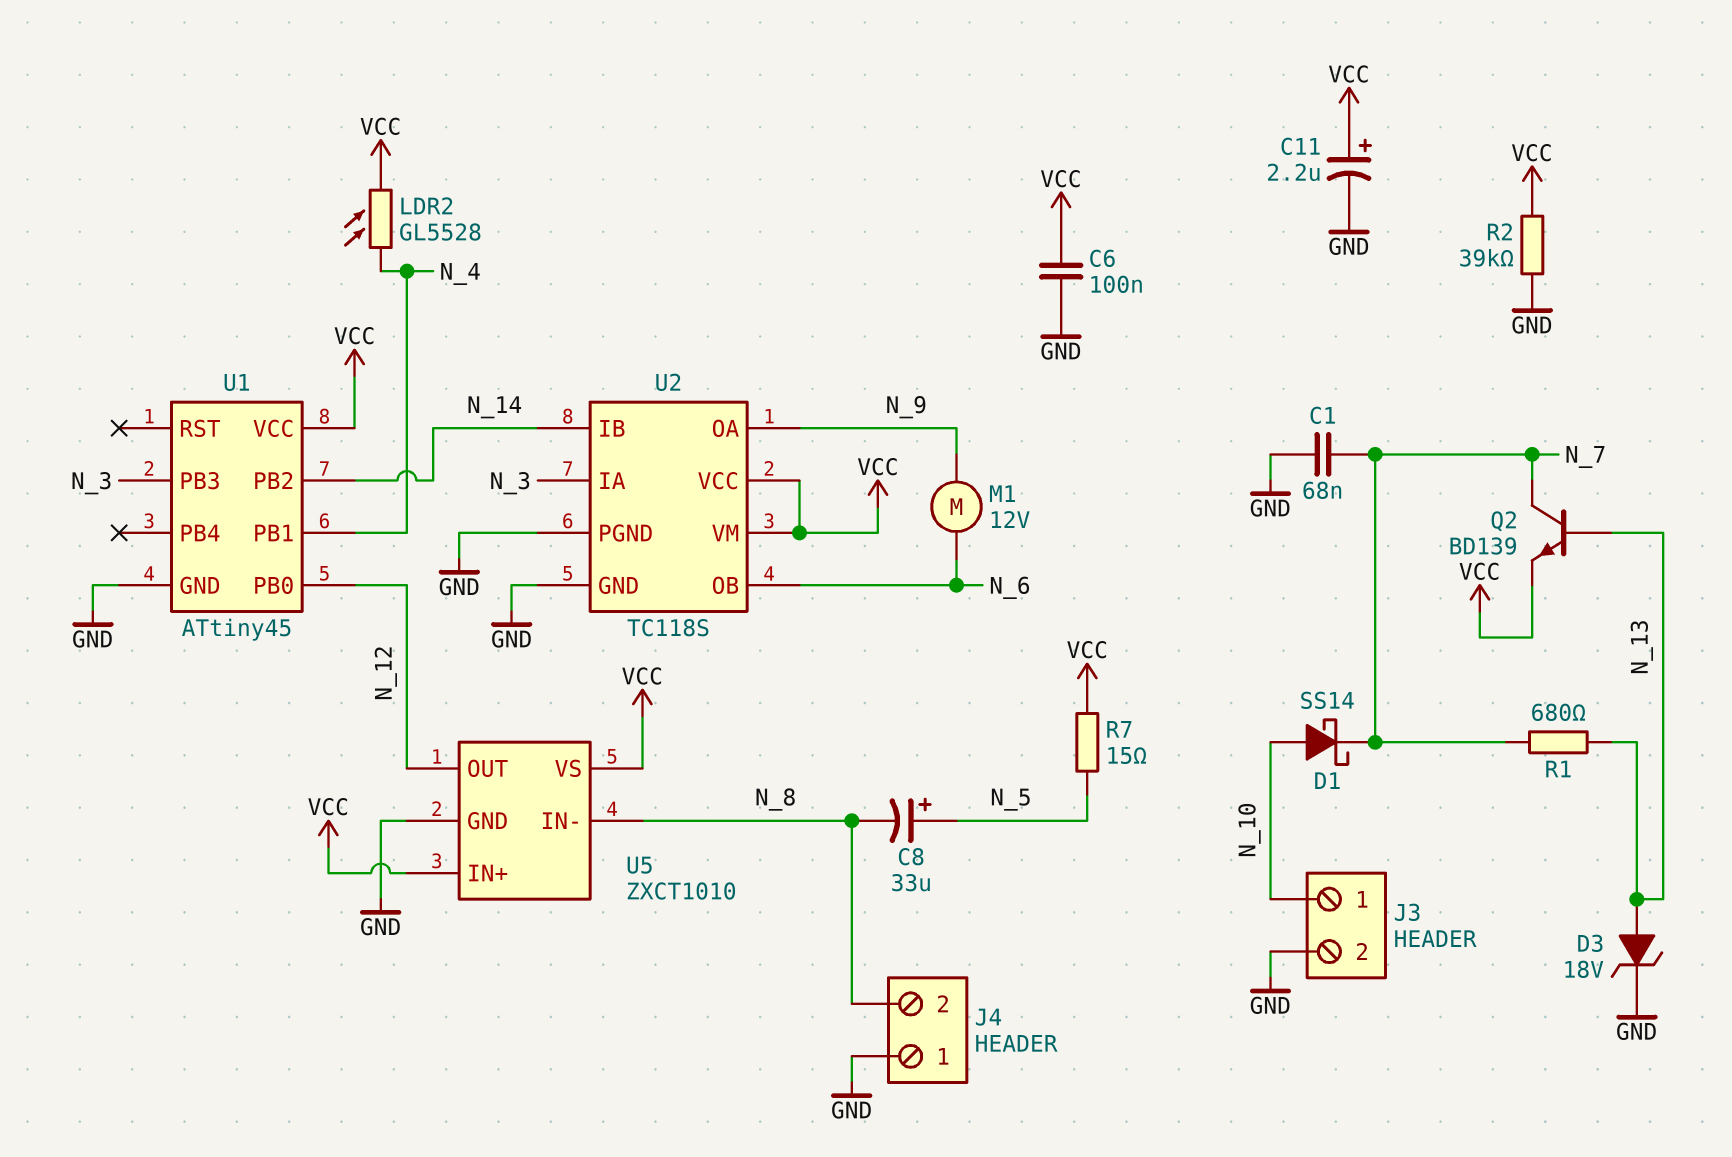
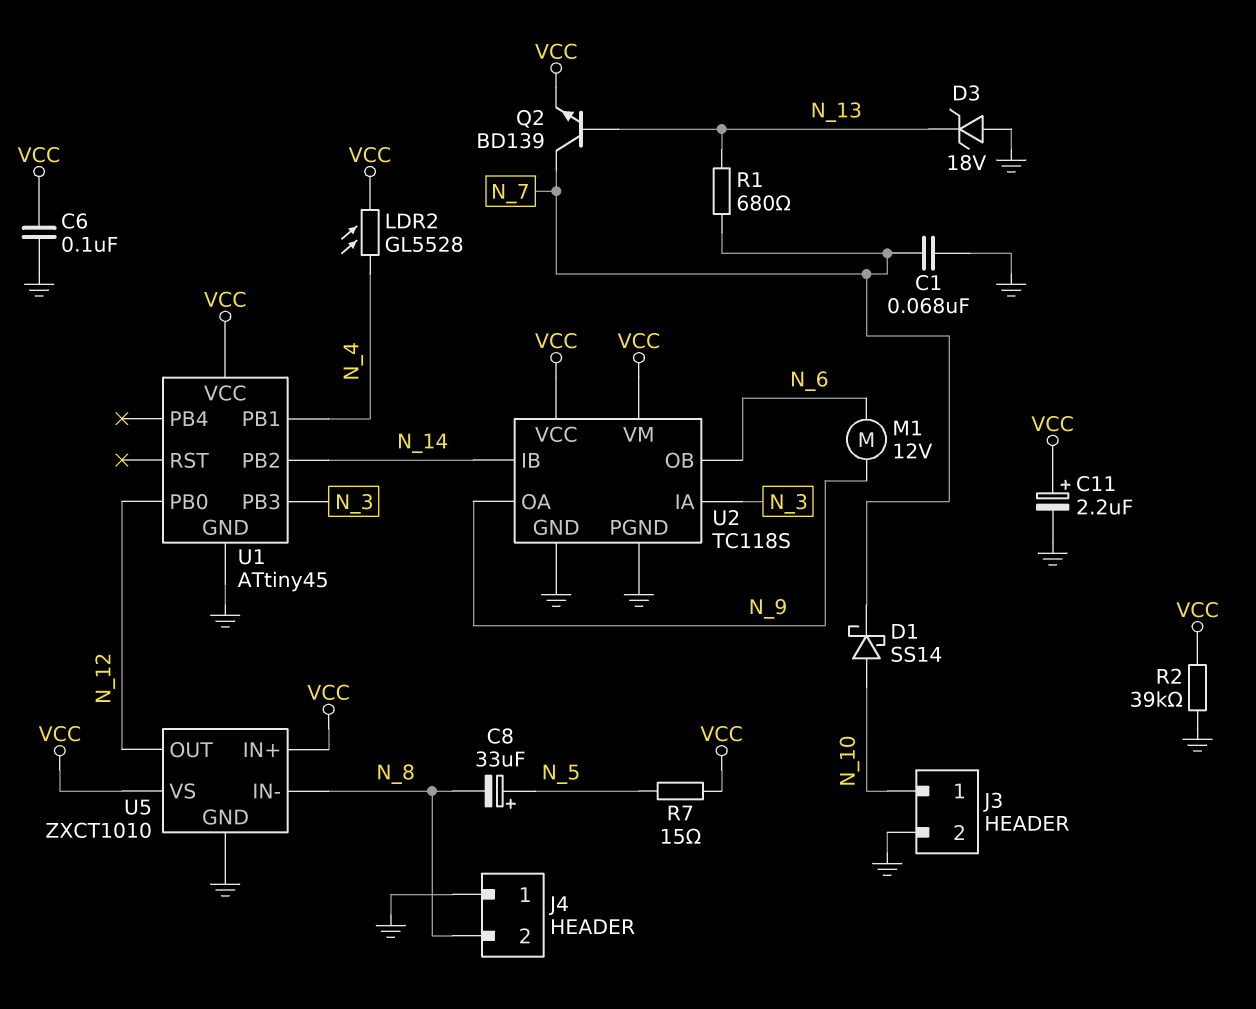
D3: zener 18V (A N_13, K GND) -> zener 18V (A GND, K N_13)

